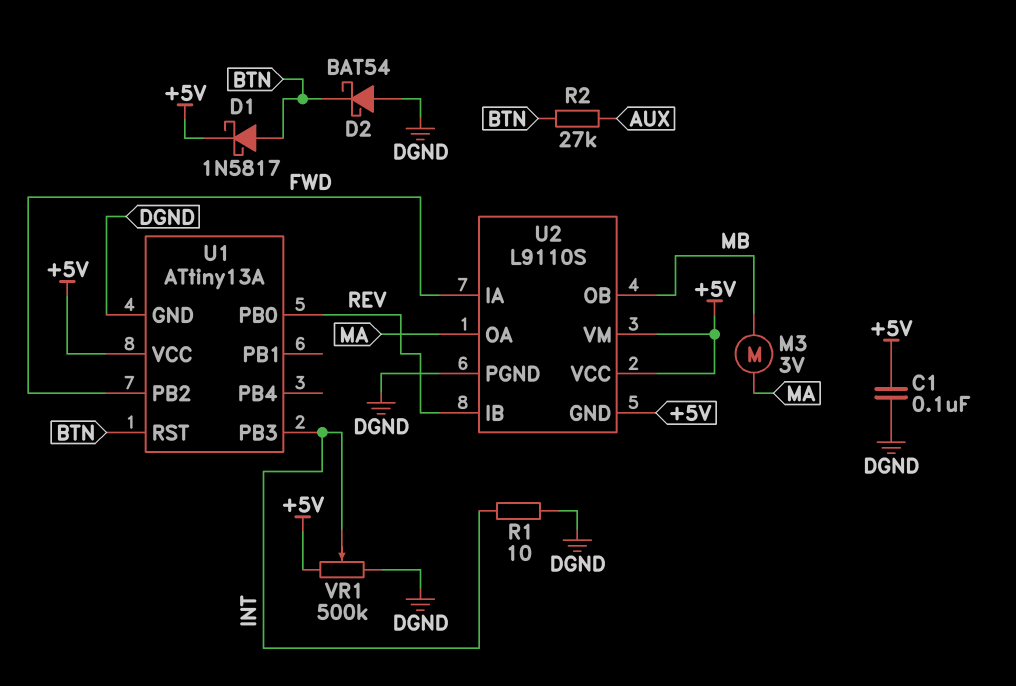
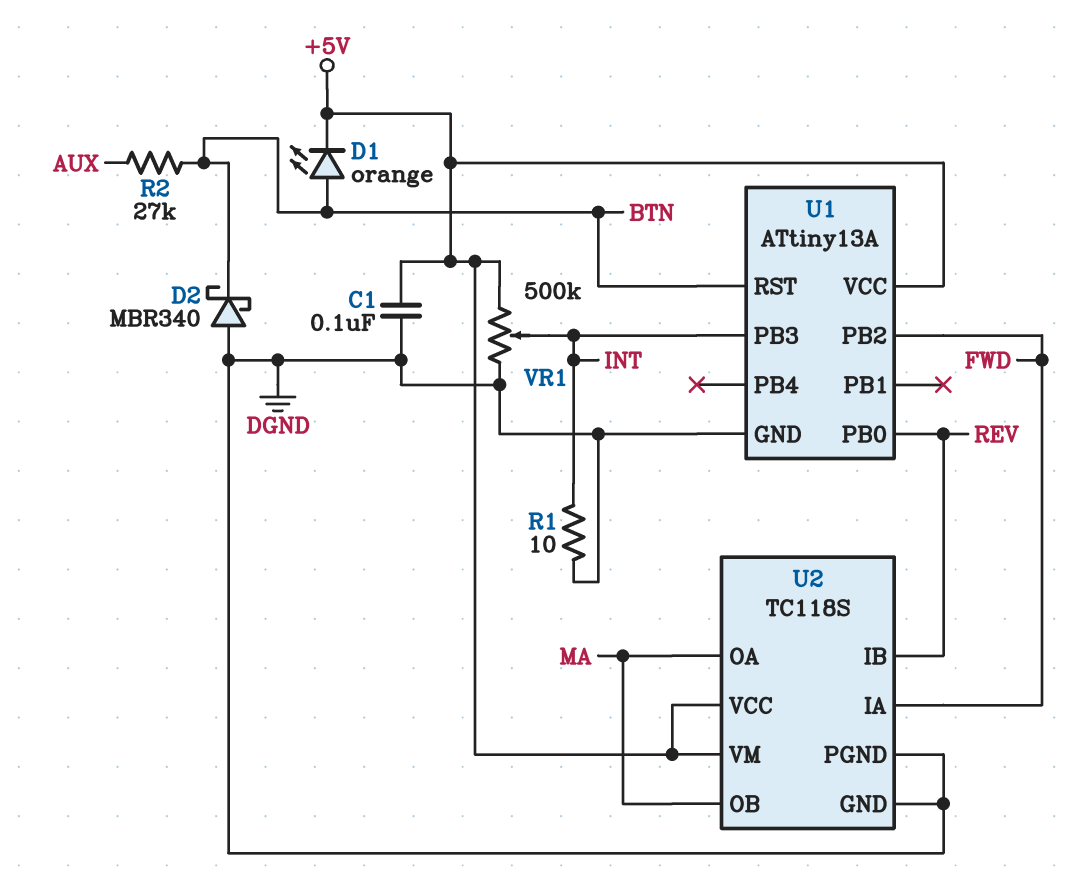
D1: schottky 1N5817 (A BTN, K +5V) -> LED orange (A BTN, K +5V)
D2: schottky BAT54 (A DGND, K BTN) -> schottky MBR340 (A DGND, K BTN)
M3: motor 3V (MA, MB) -> none
U2: L9110S -> TC118S
U2 pin GND: +5V -> DGND
U2 pin OB: MB -> MA

